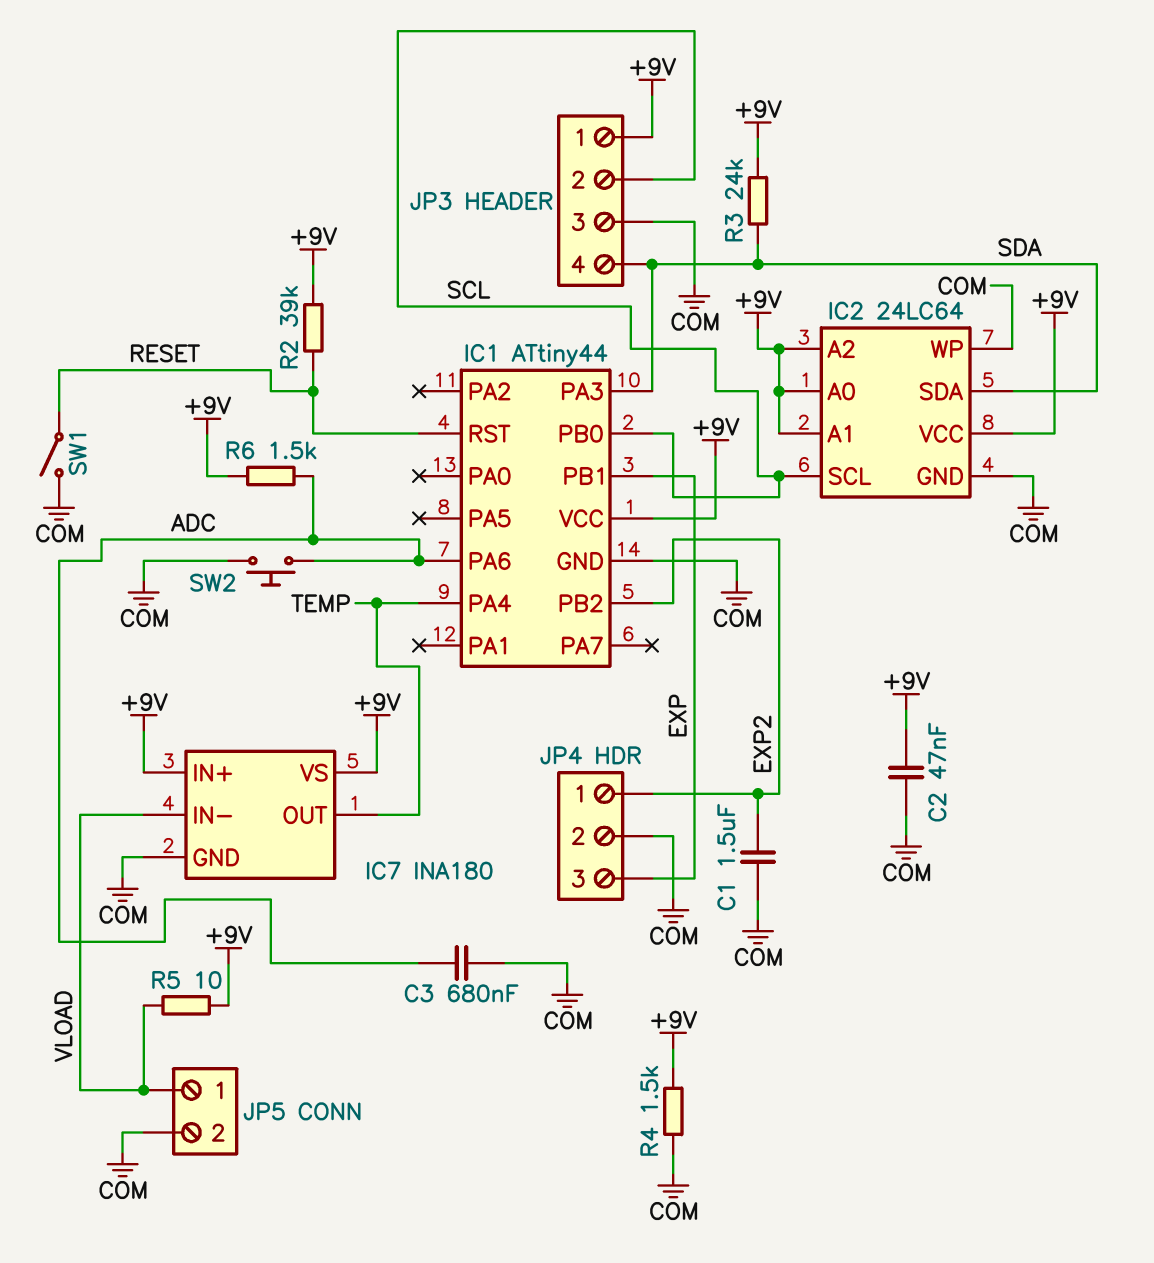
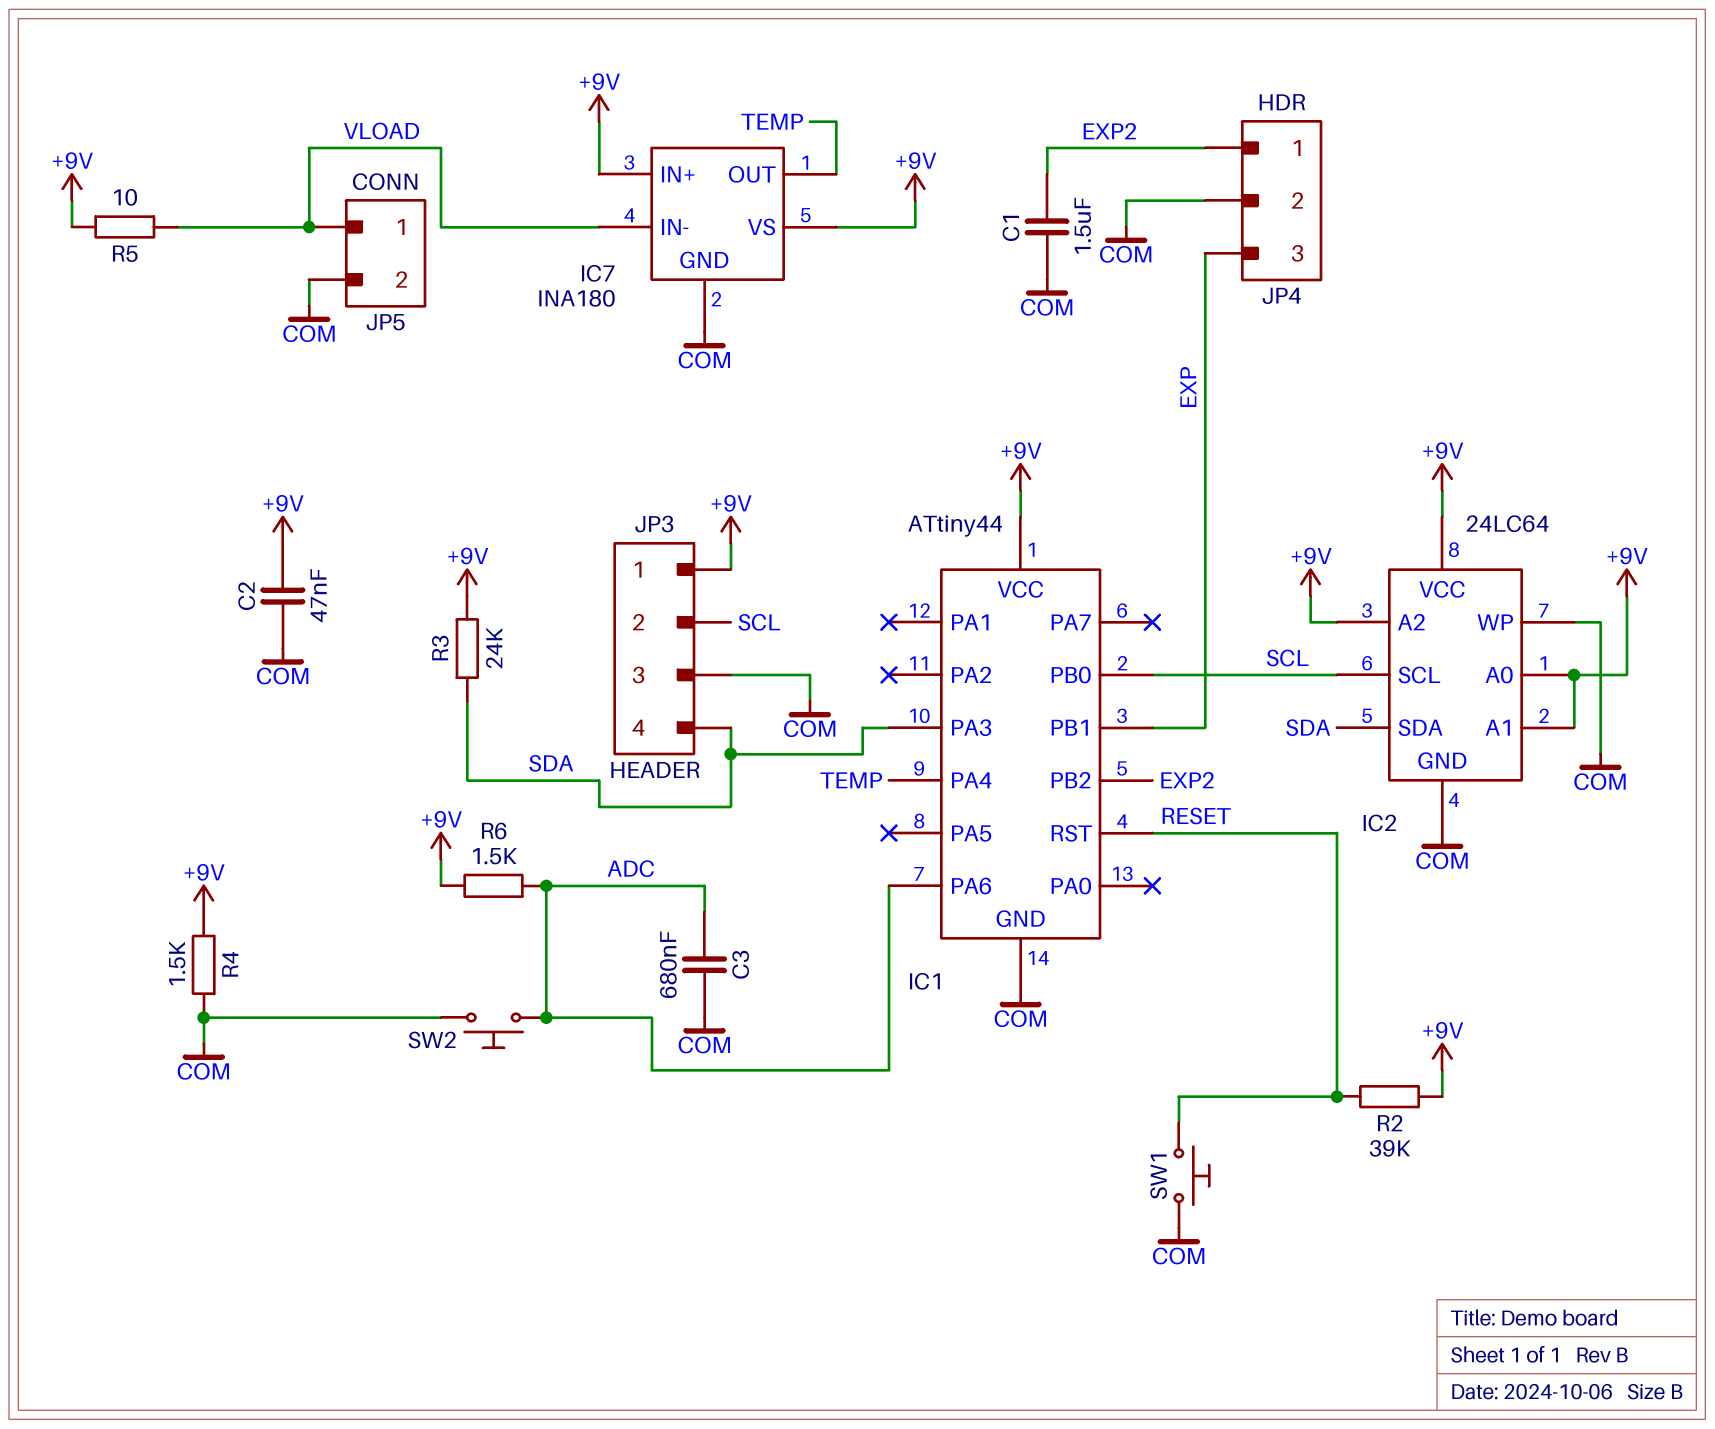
SW1: switch (COM, RESET) -> button (COM, RESET)

